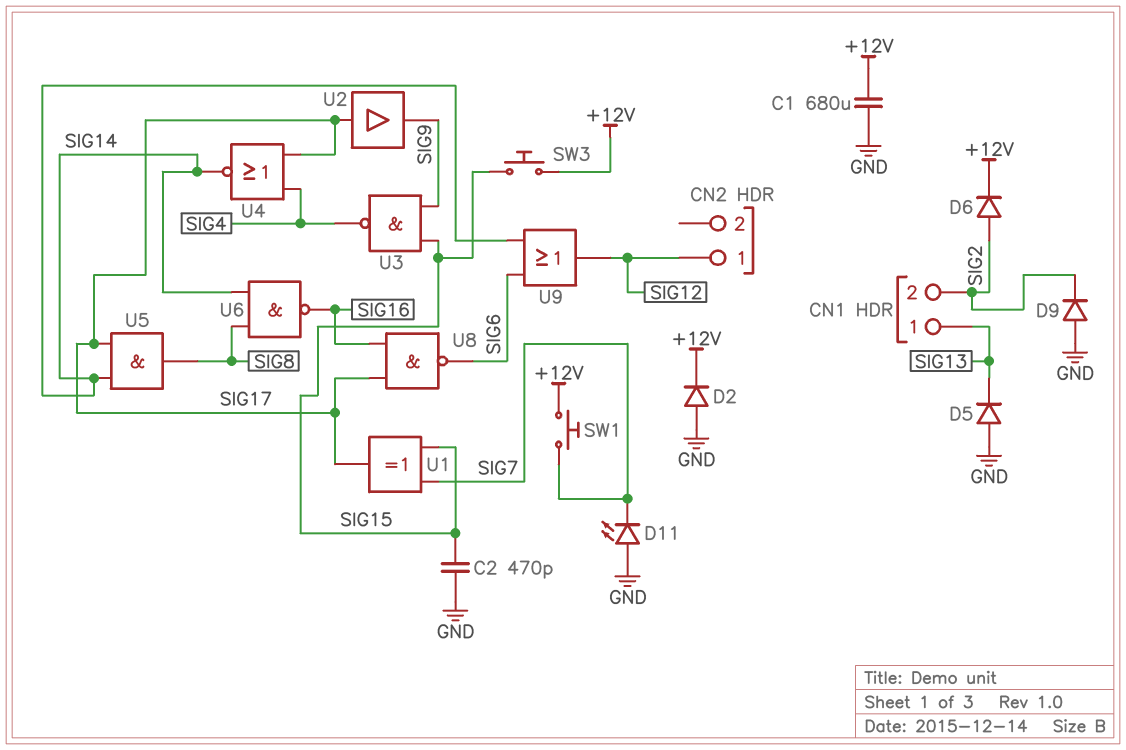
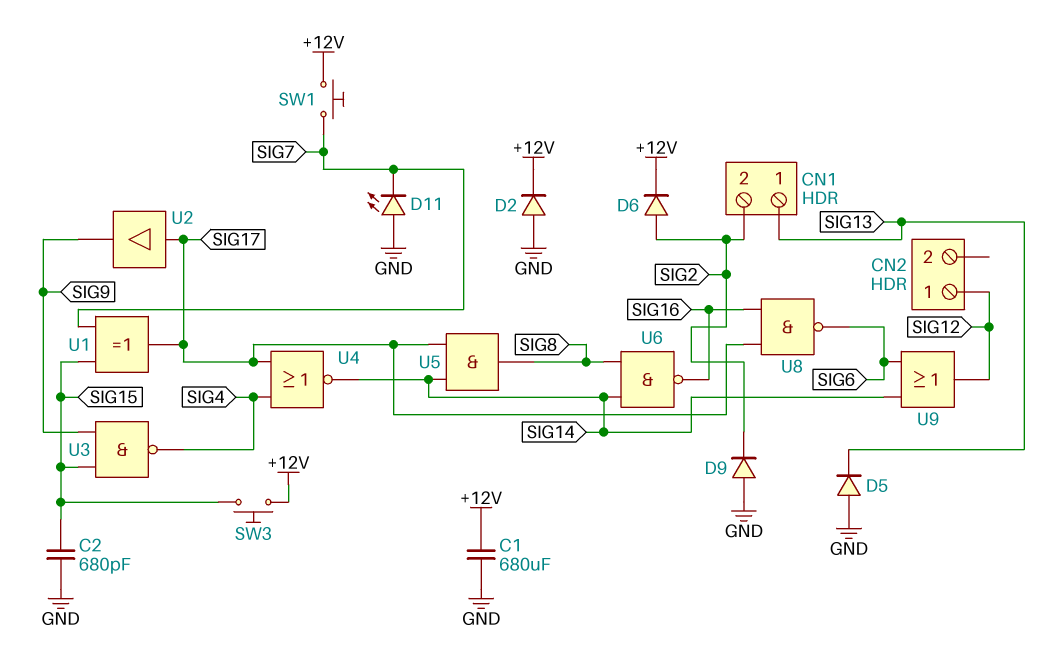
C2: 470pF (GND, SIG15) -> 680pF (GND, SIG15)

